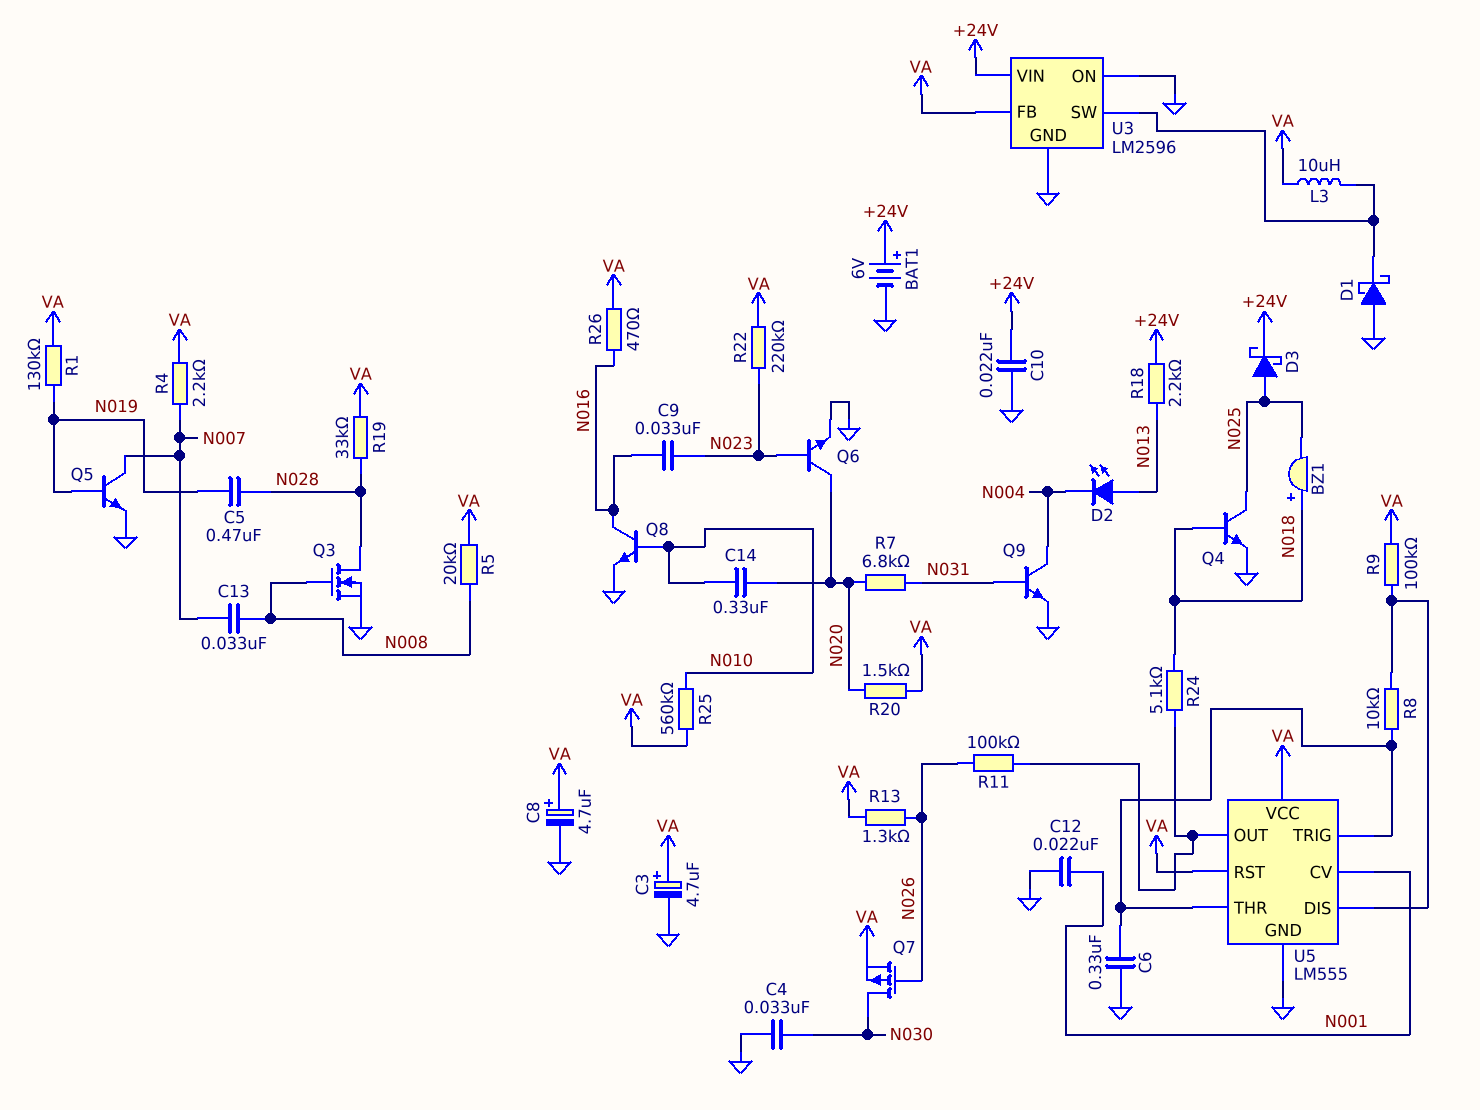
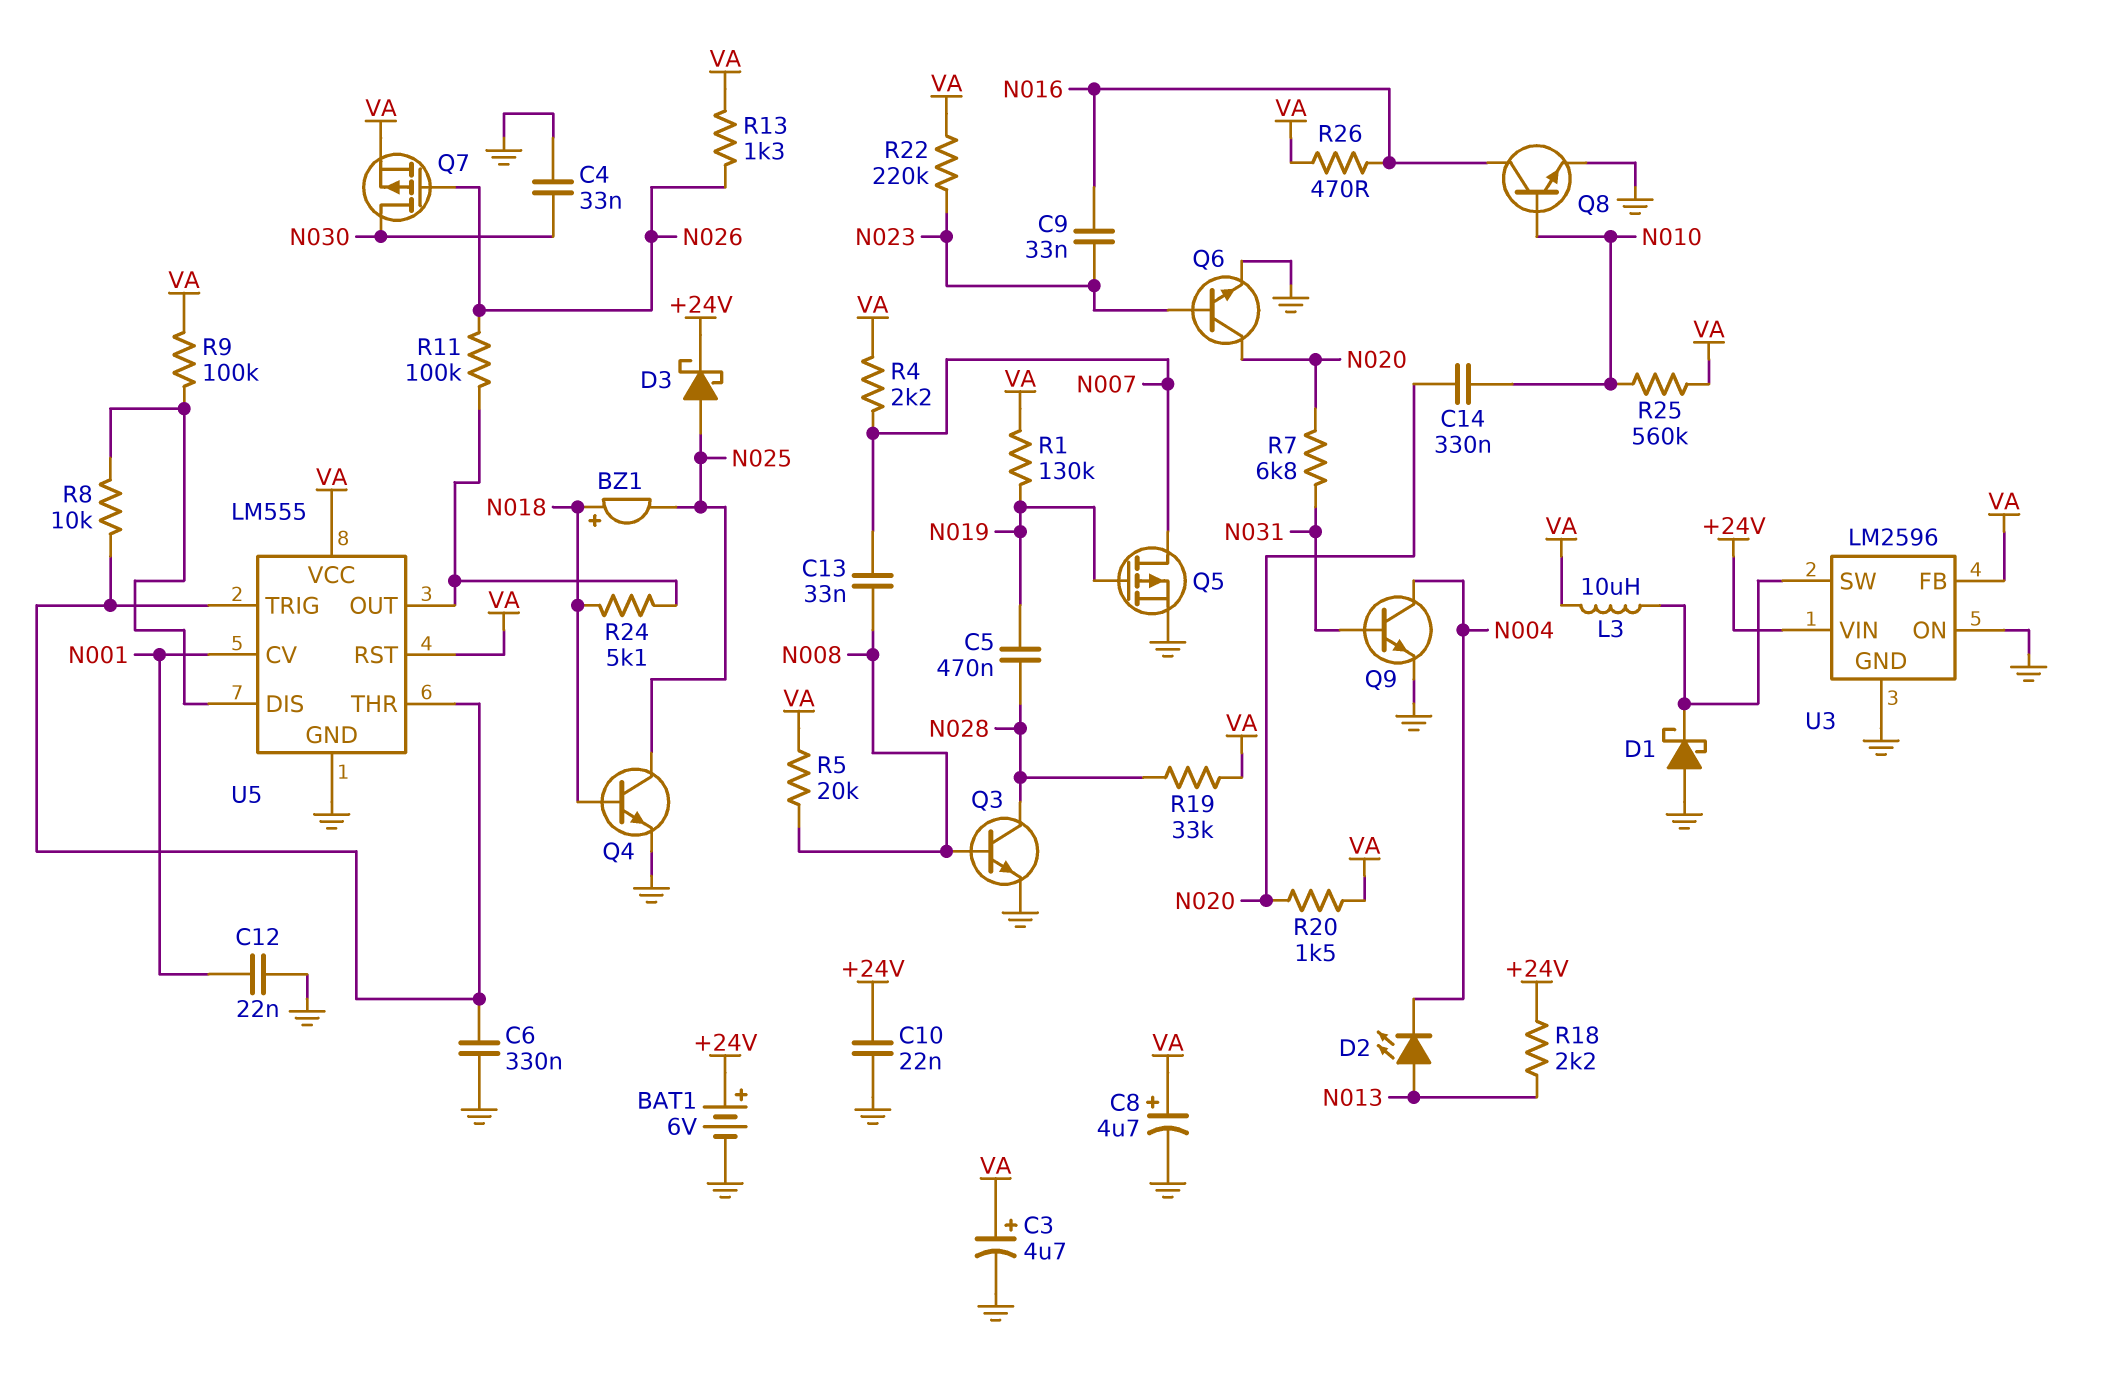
Q3: NMOS (G N008, D N028, S GND) -> NPN (B N008, C N028, E GND)
Q5: NPN (B N019, C N007, E GND) -> PMOS (G N019, D N007, S GND)

